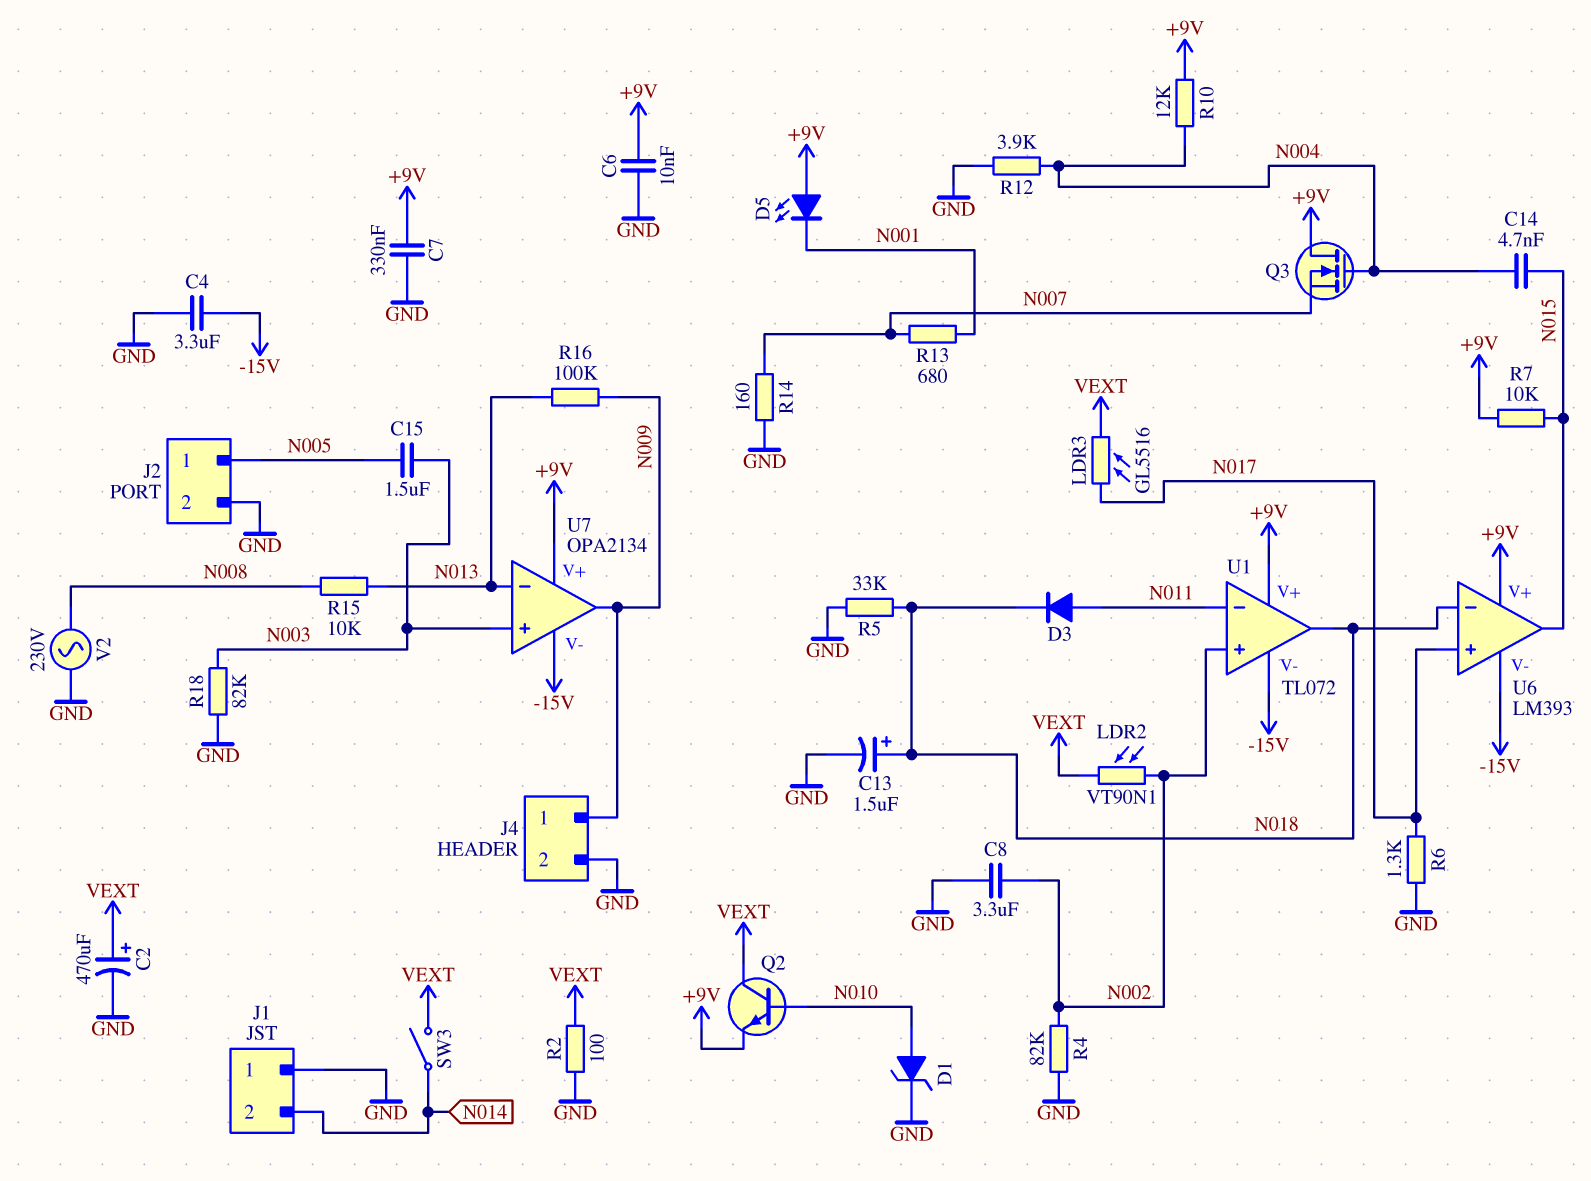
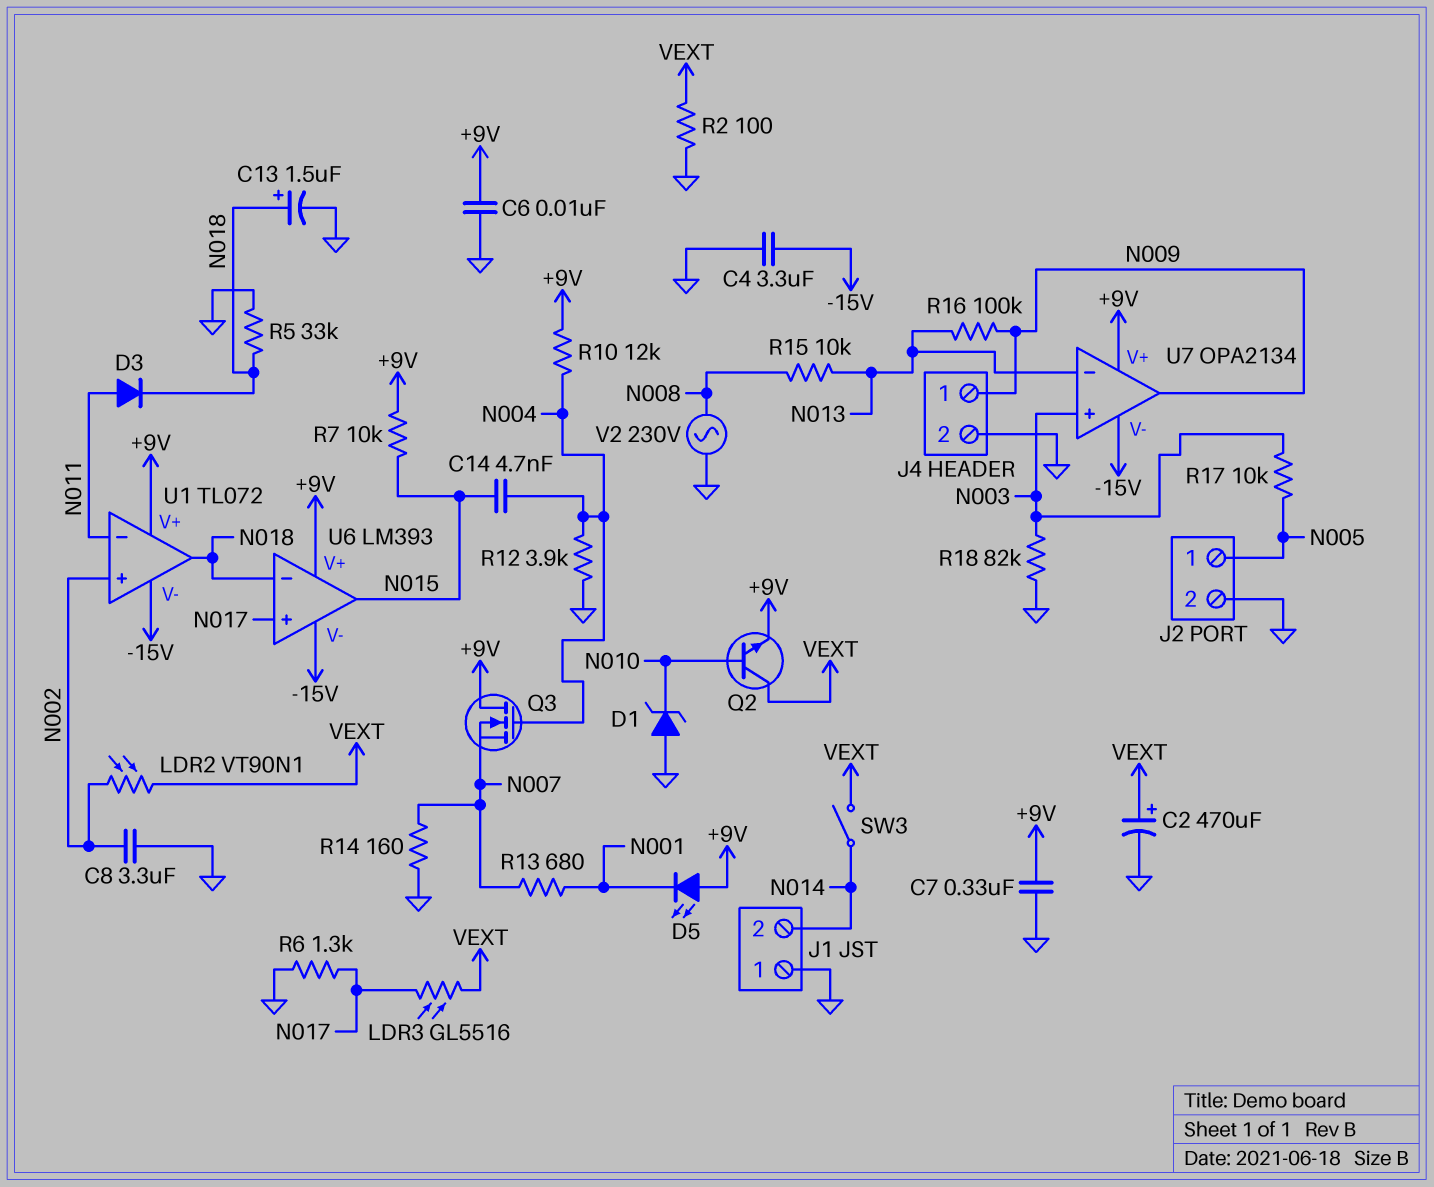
C15: 1.5uF (N003, N005) -> none
D1: zener (A N010, K GND) -> zener (A GND, K N010)
R4: 82k (GND, N002) -> none
R17: none -> 10k (N003, N005)

